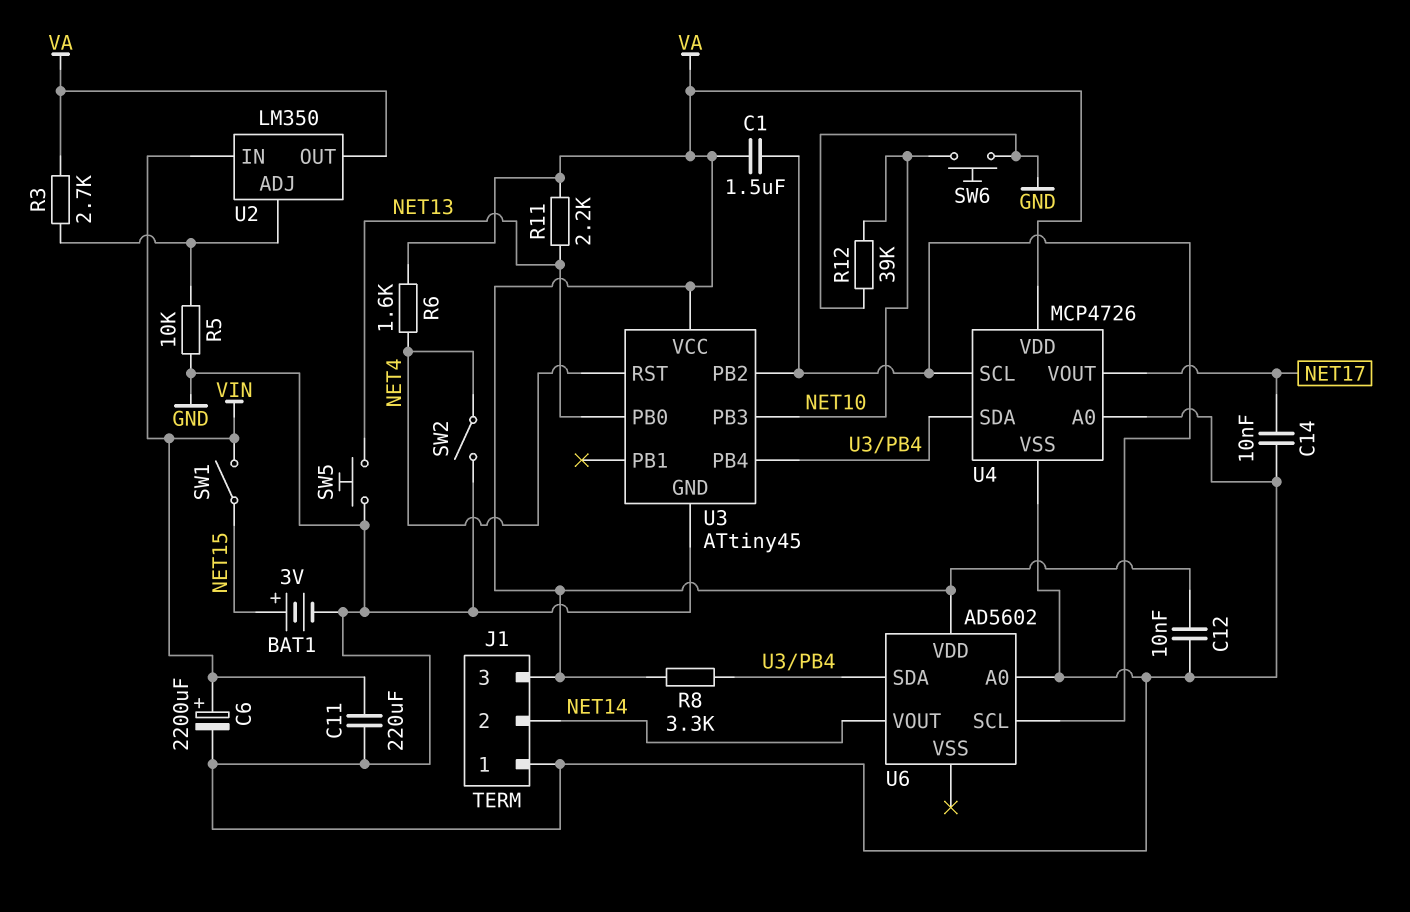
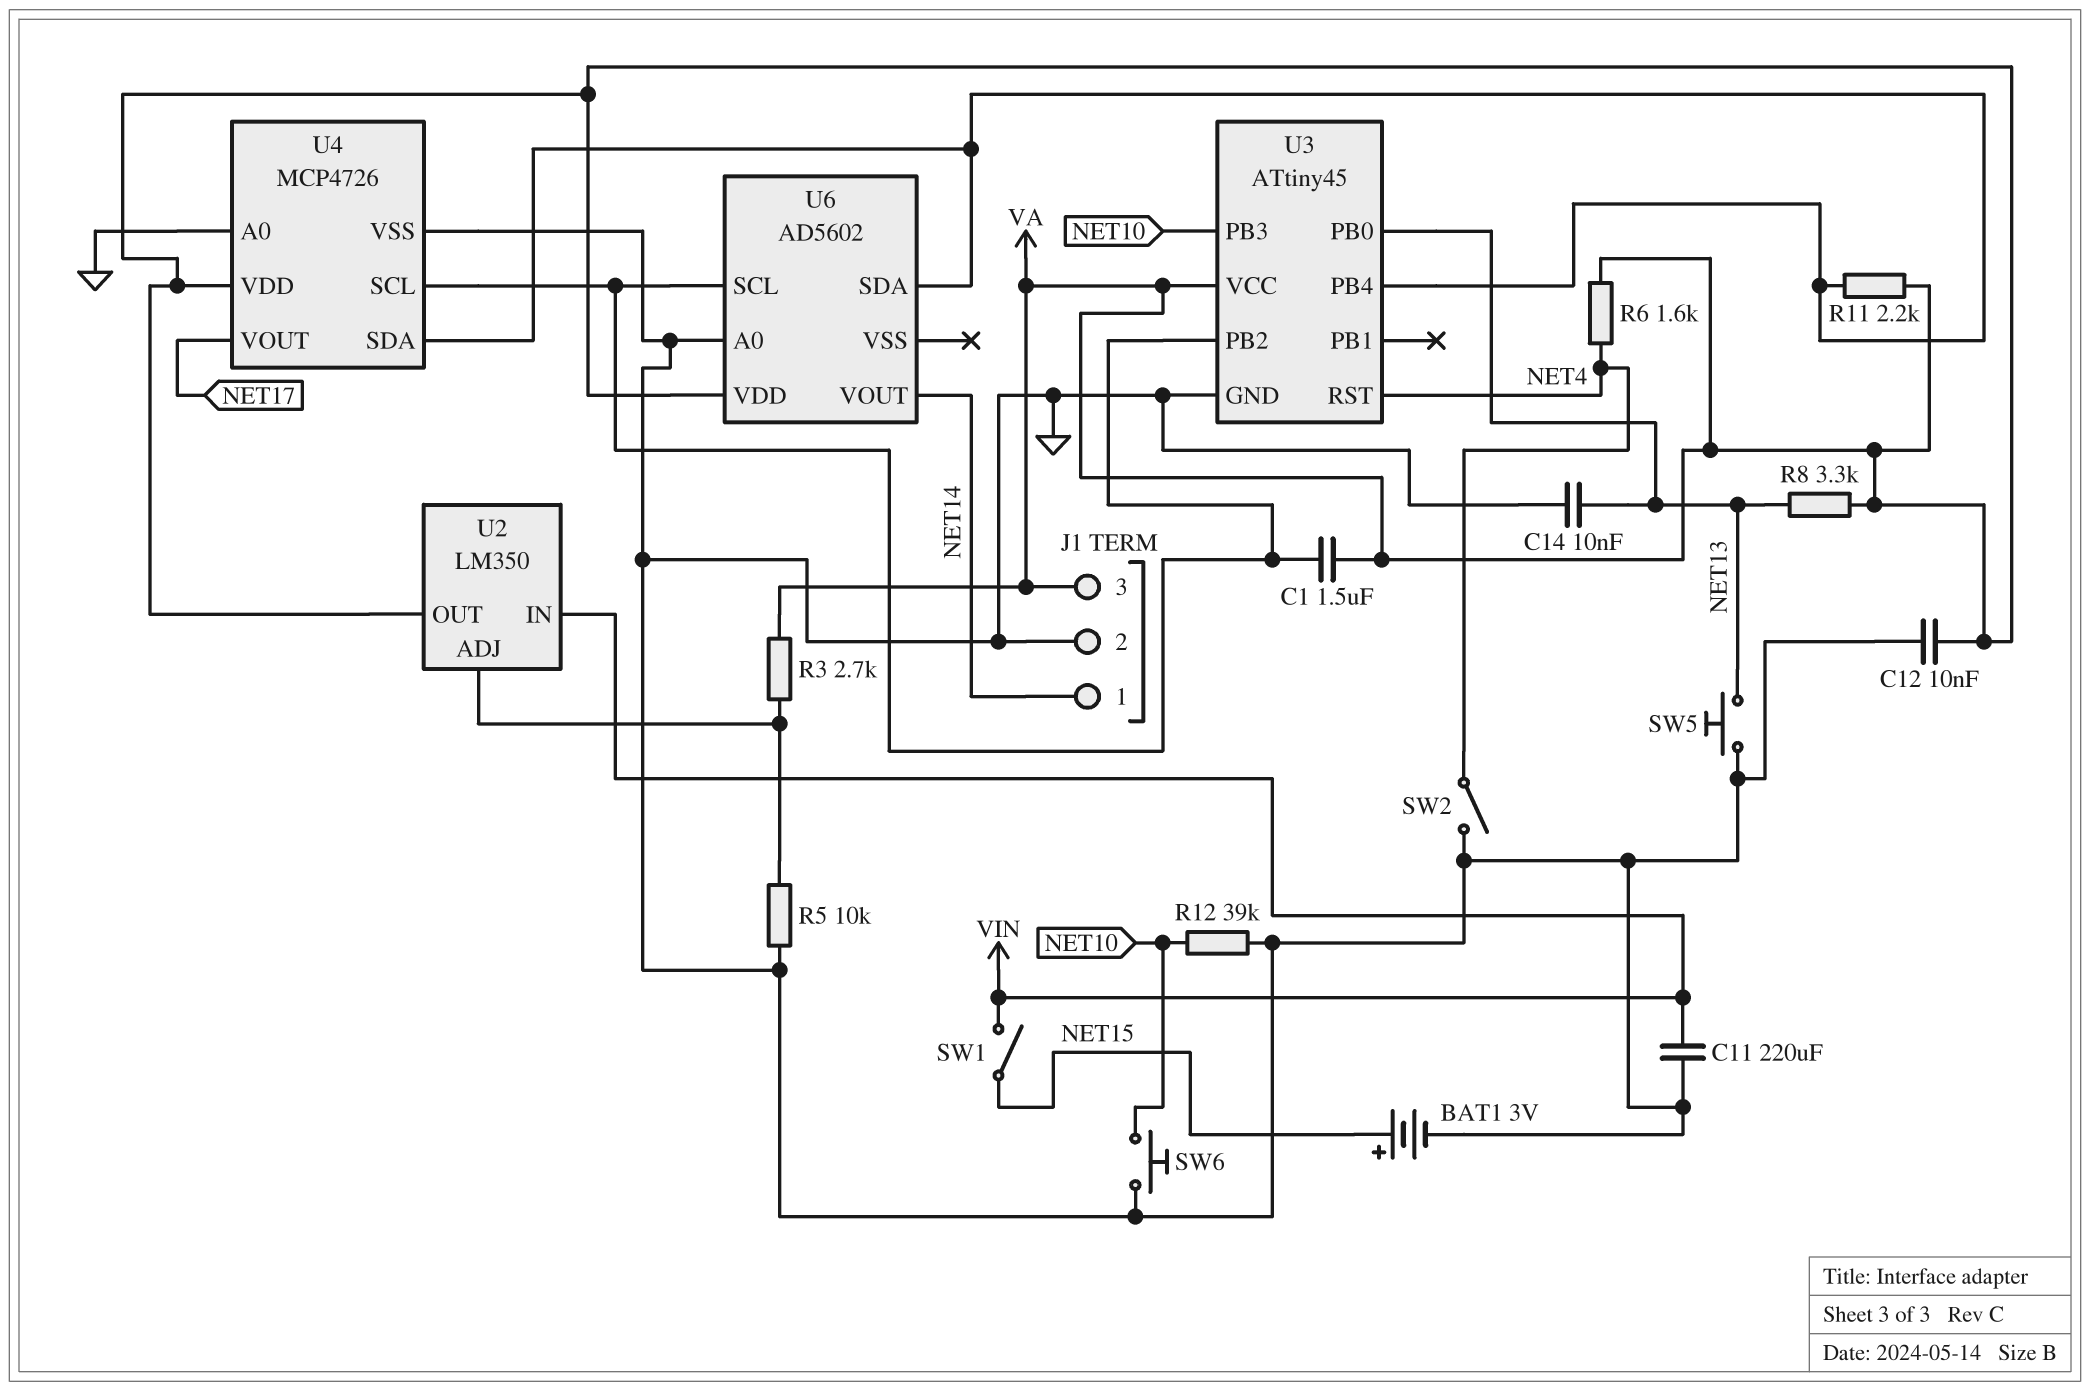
C6: 2200uF (plus VIN, minus GND) -> none
C14: 10nF (GND, NET17) -> 10nF (GND, NET13)
J1 pin 1: GND -> NET14
J1 pin 2: NET14 -> GND
R8: 3.3k (U3/PB4, VA) -> 3.3k (NET13, VA)
R11: 2.2k (NET13, VA) -> 2.2k (U3/PB4, VA)

